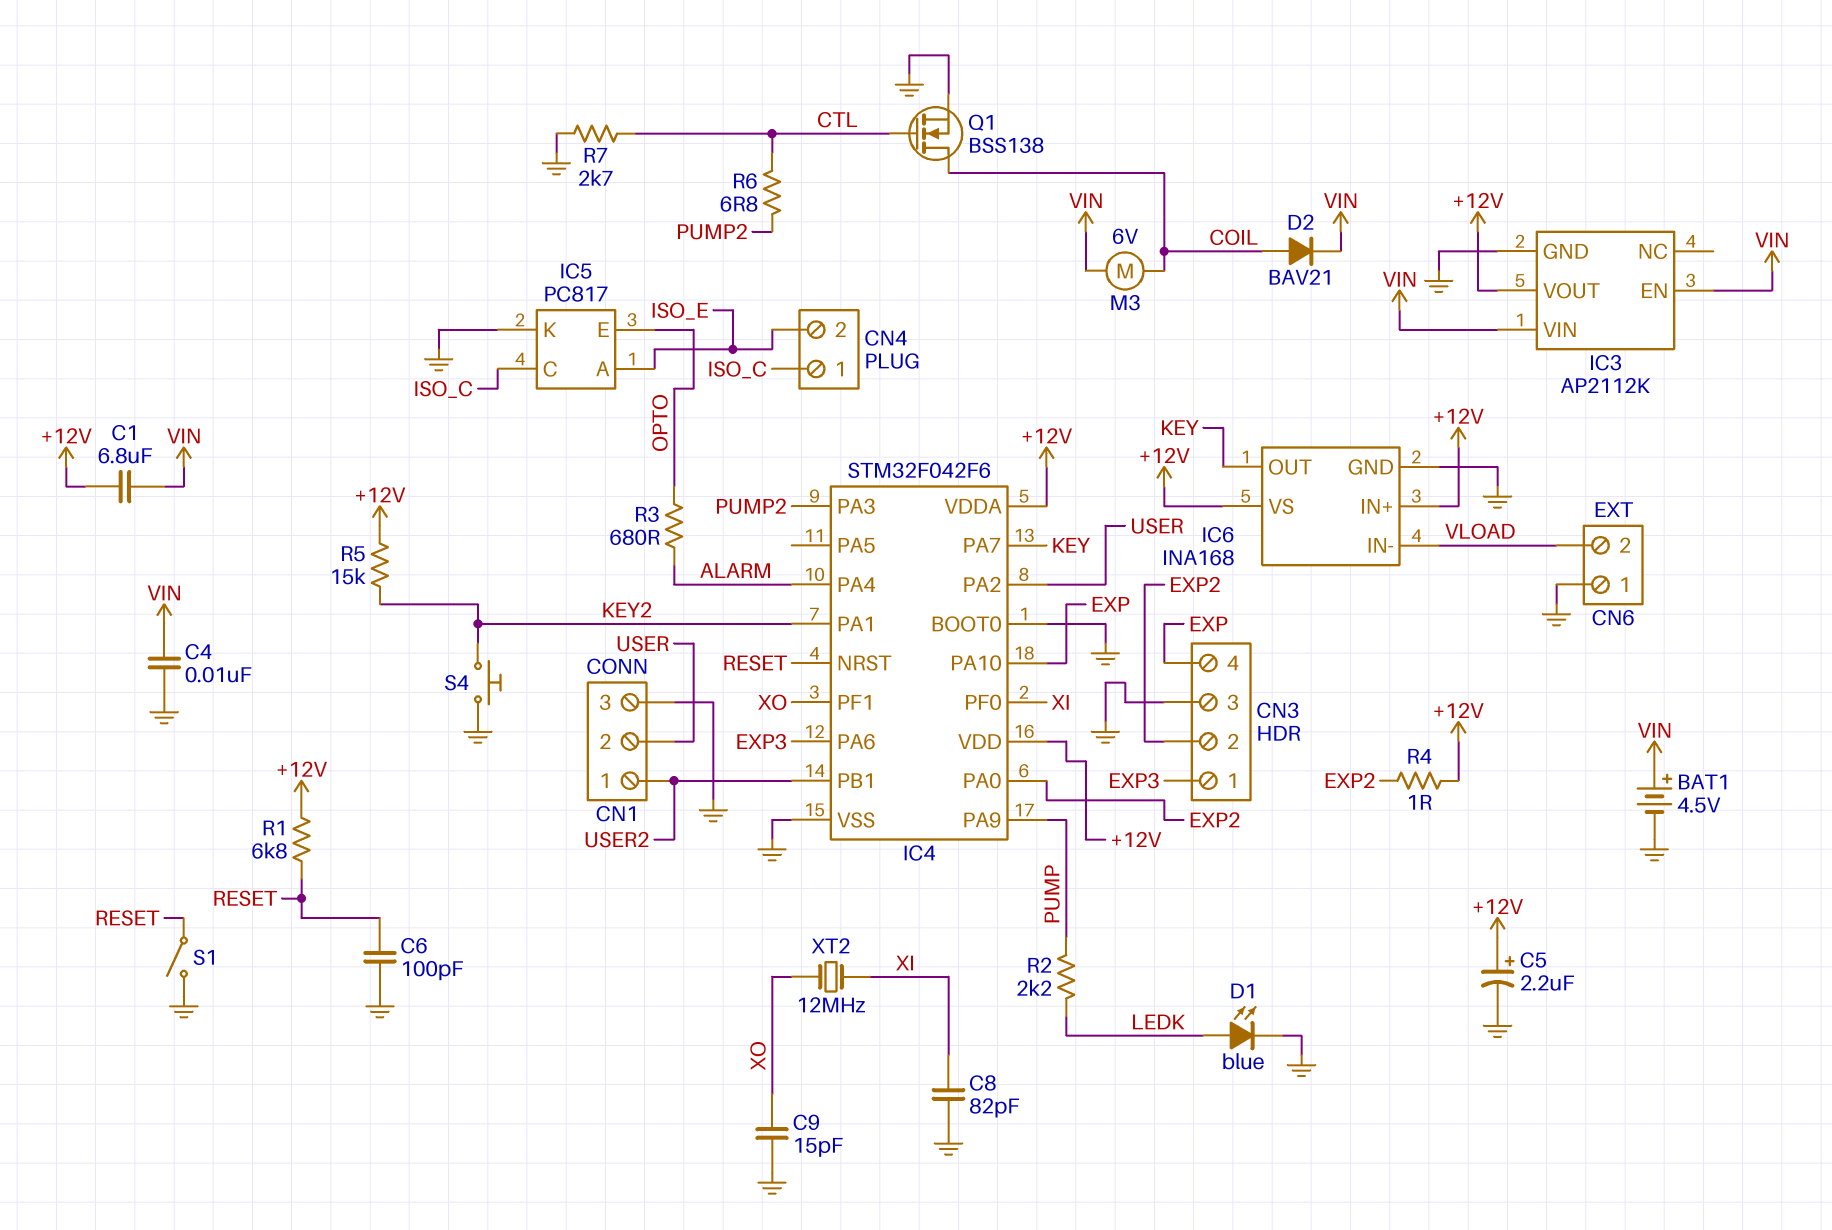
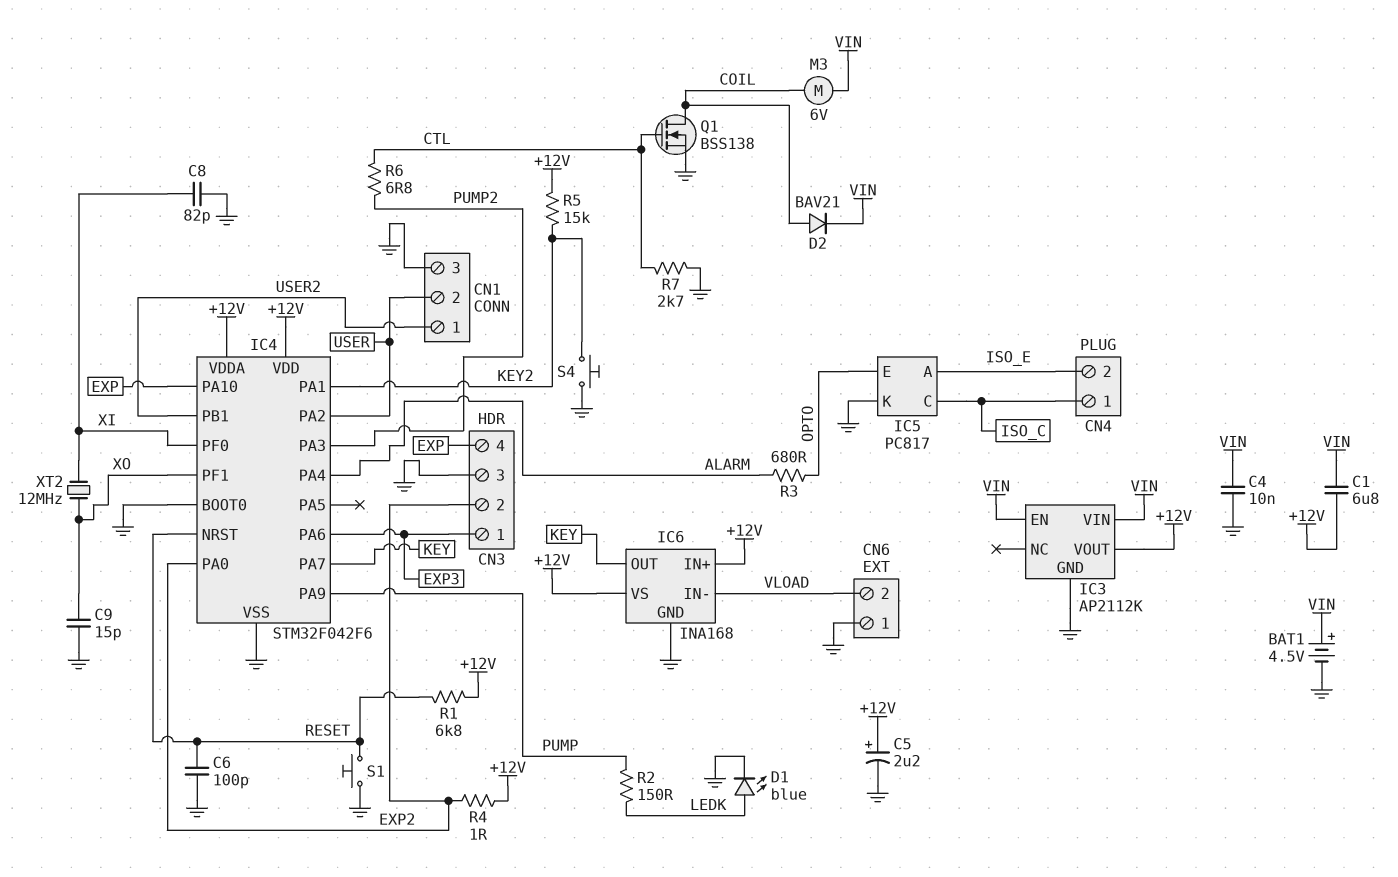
R2: 2.2k (LEDK, PUMP) -> 150 (LEDK, PUMP)
S1: switch (GND, RESET) -> button (GND, RESET)

